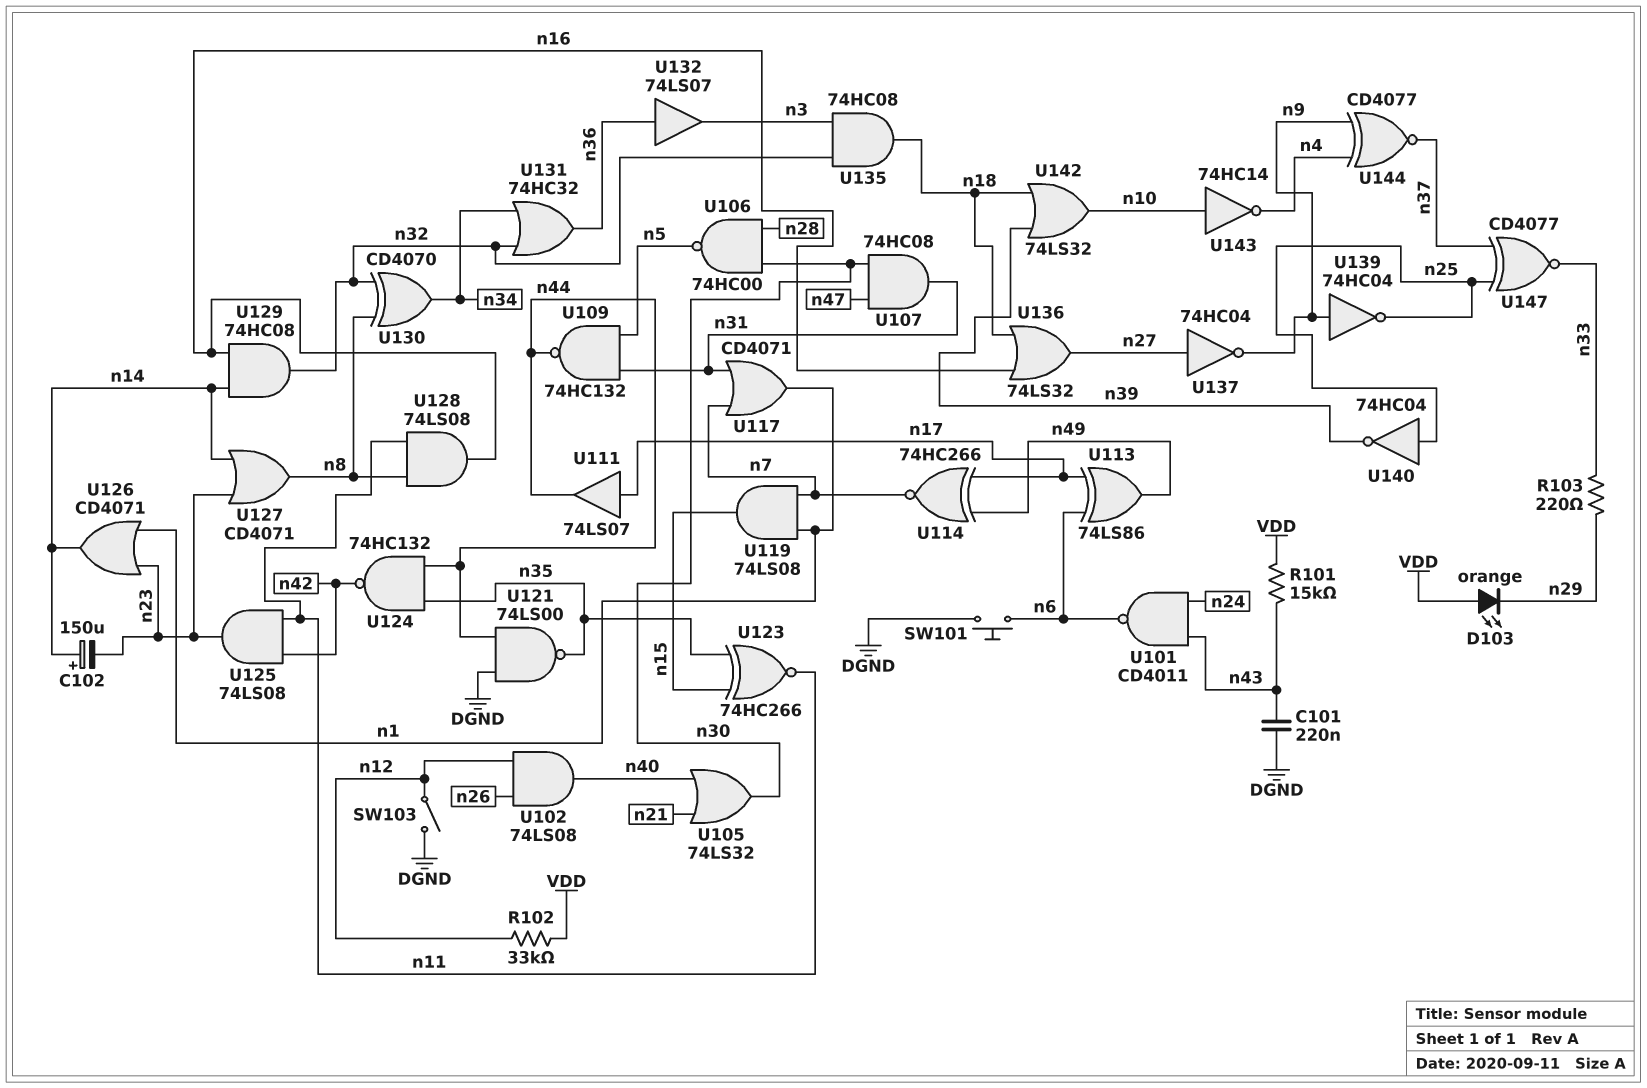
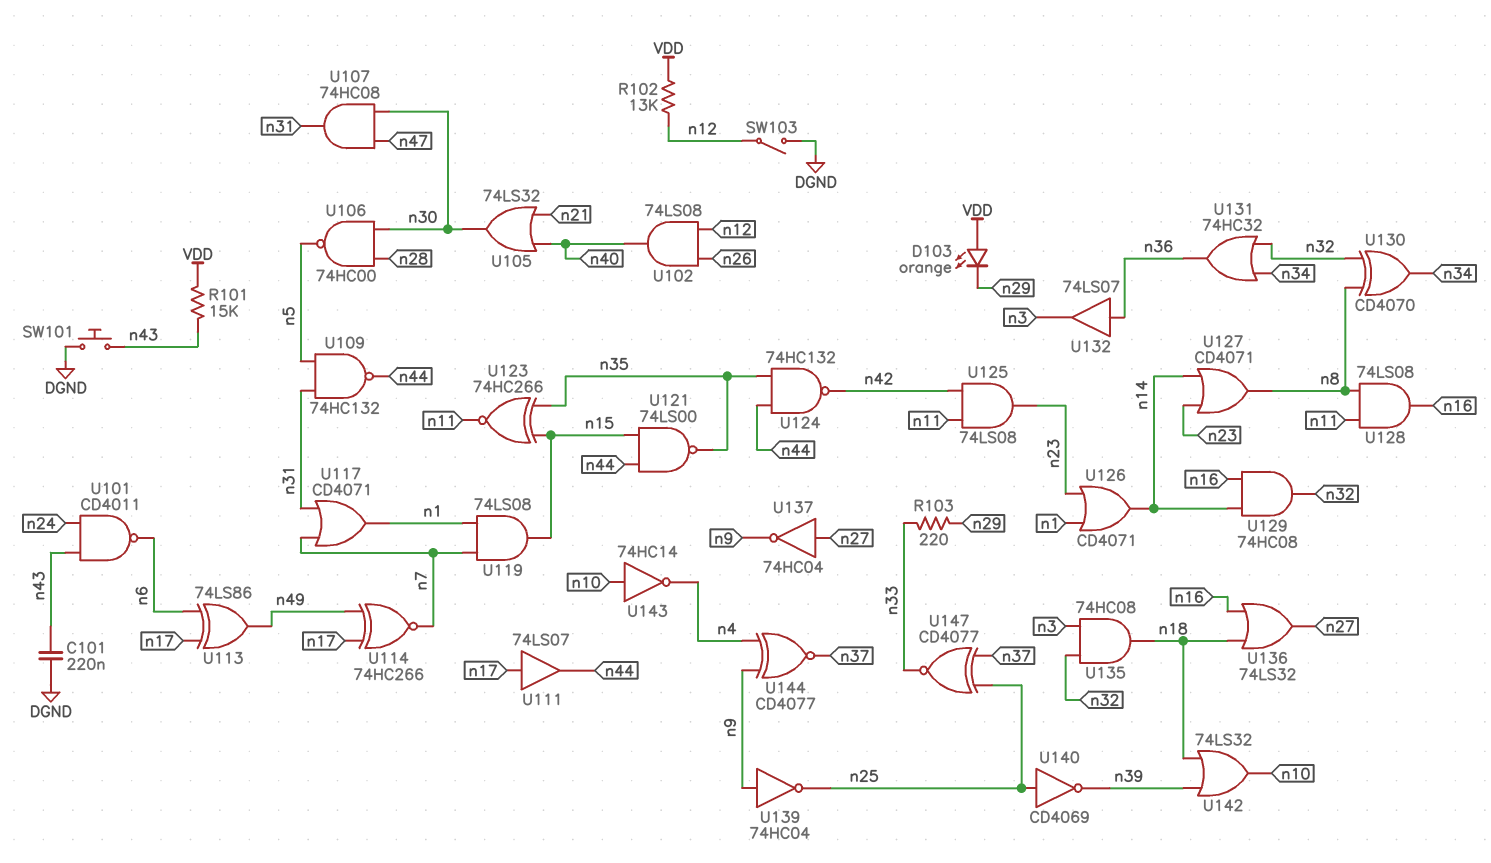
C102: 150uF (plus n14, minus n23) -> none
R102: 33k (VDD, n12) -> 13k (VDD, n12)
SW101: button (DGND, n6) -> button (DGND, n43)
U121: NAND 74LS00 (in DGND, in n44, out n35) -> NAND 74LS00 (in n15, in n44, out n35)
U140: NOT 74HC04 (in n25, out n39) -> NOT CD4069 (in n25, out n39)

